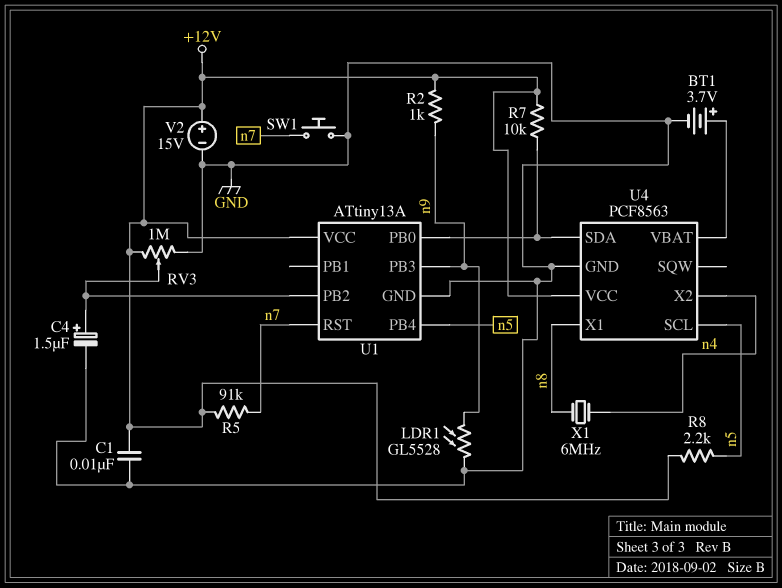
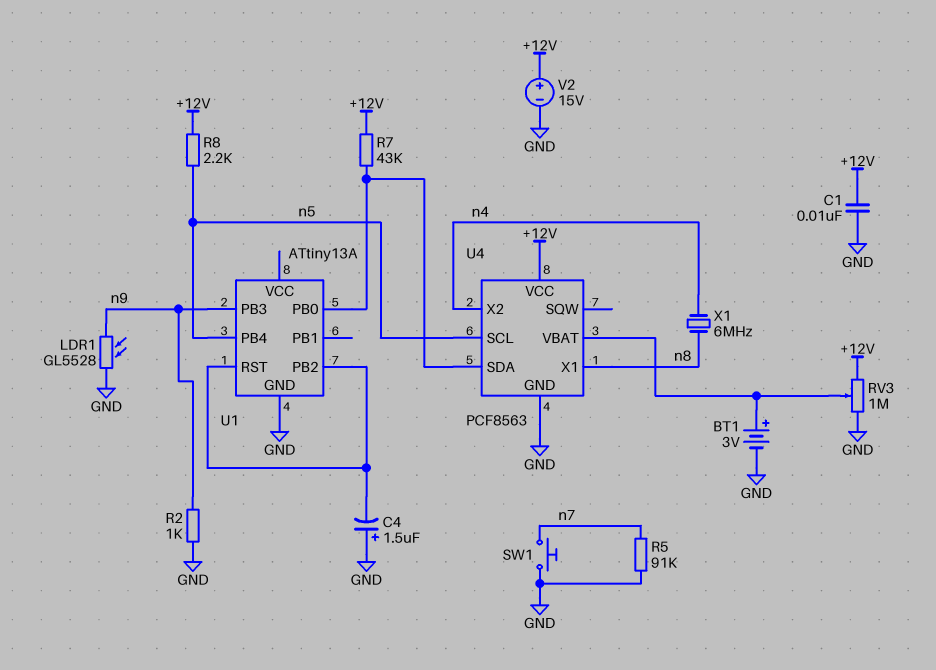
BT1: 3.7V (plus U4/VBAT, minus GND) -> 3V (plus U4/VBAT, minus GND)
C4: 1.5uF (plus U1/PB2, minus GND) -> 1.5uF (plus GND, minus U1/PB2)
R2: 1k (+12V, n9) -> 1k (GND, n9)
R5: 91k (+12V, n7) -> 91k (GND, n7)
R7: 10k (+12V, U1/PB0) -> 43k (+12V, U1/PB0)
RV3: 1M (+12V, GND, wiper U1/PB2) -> 1M (+12V, GND, wiper U4/VBAT)
U1 pin RST: n7 -> U1/PB2
U1 pin VCC: +12V -> none

